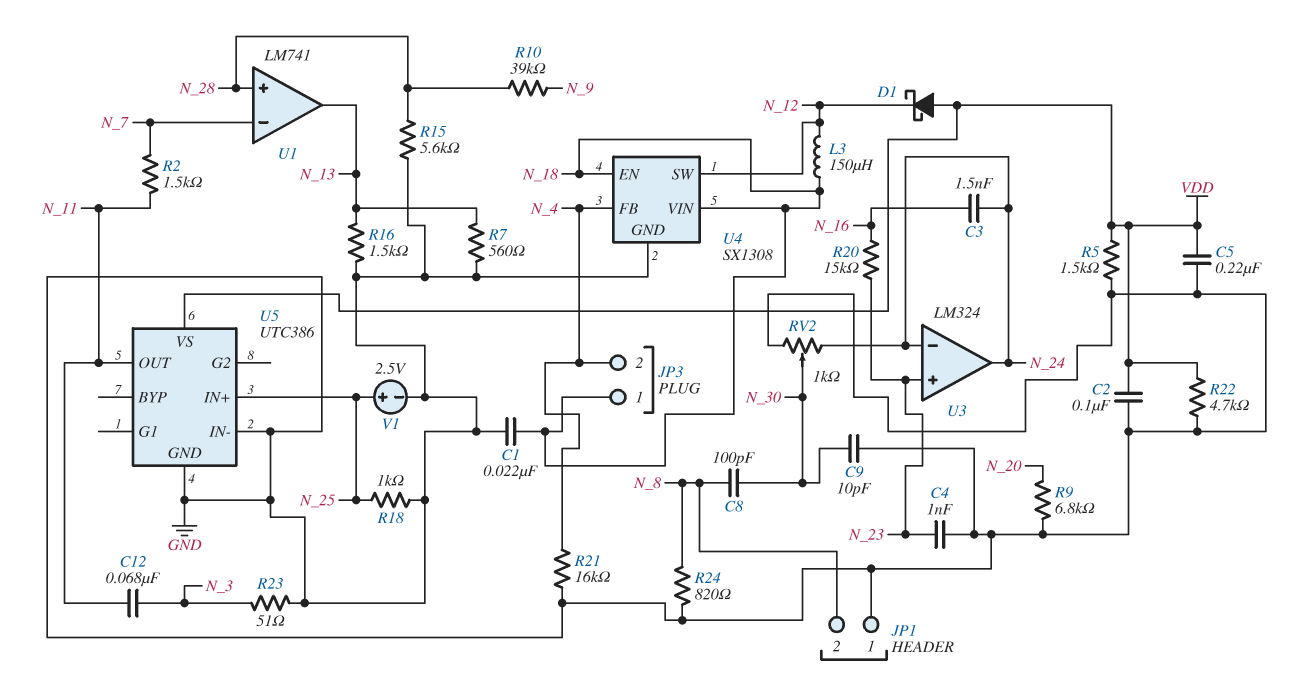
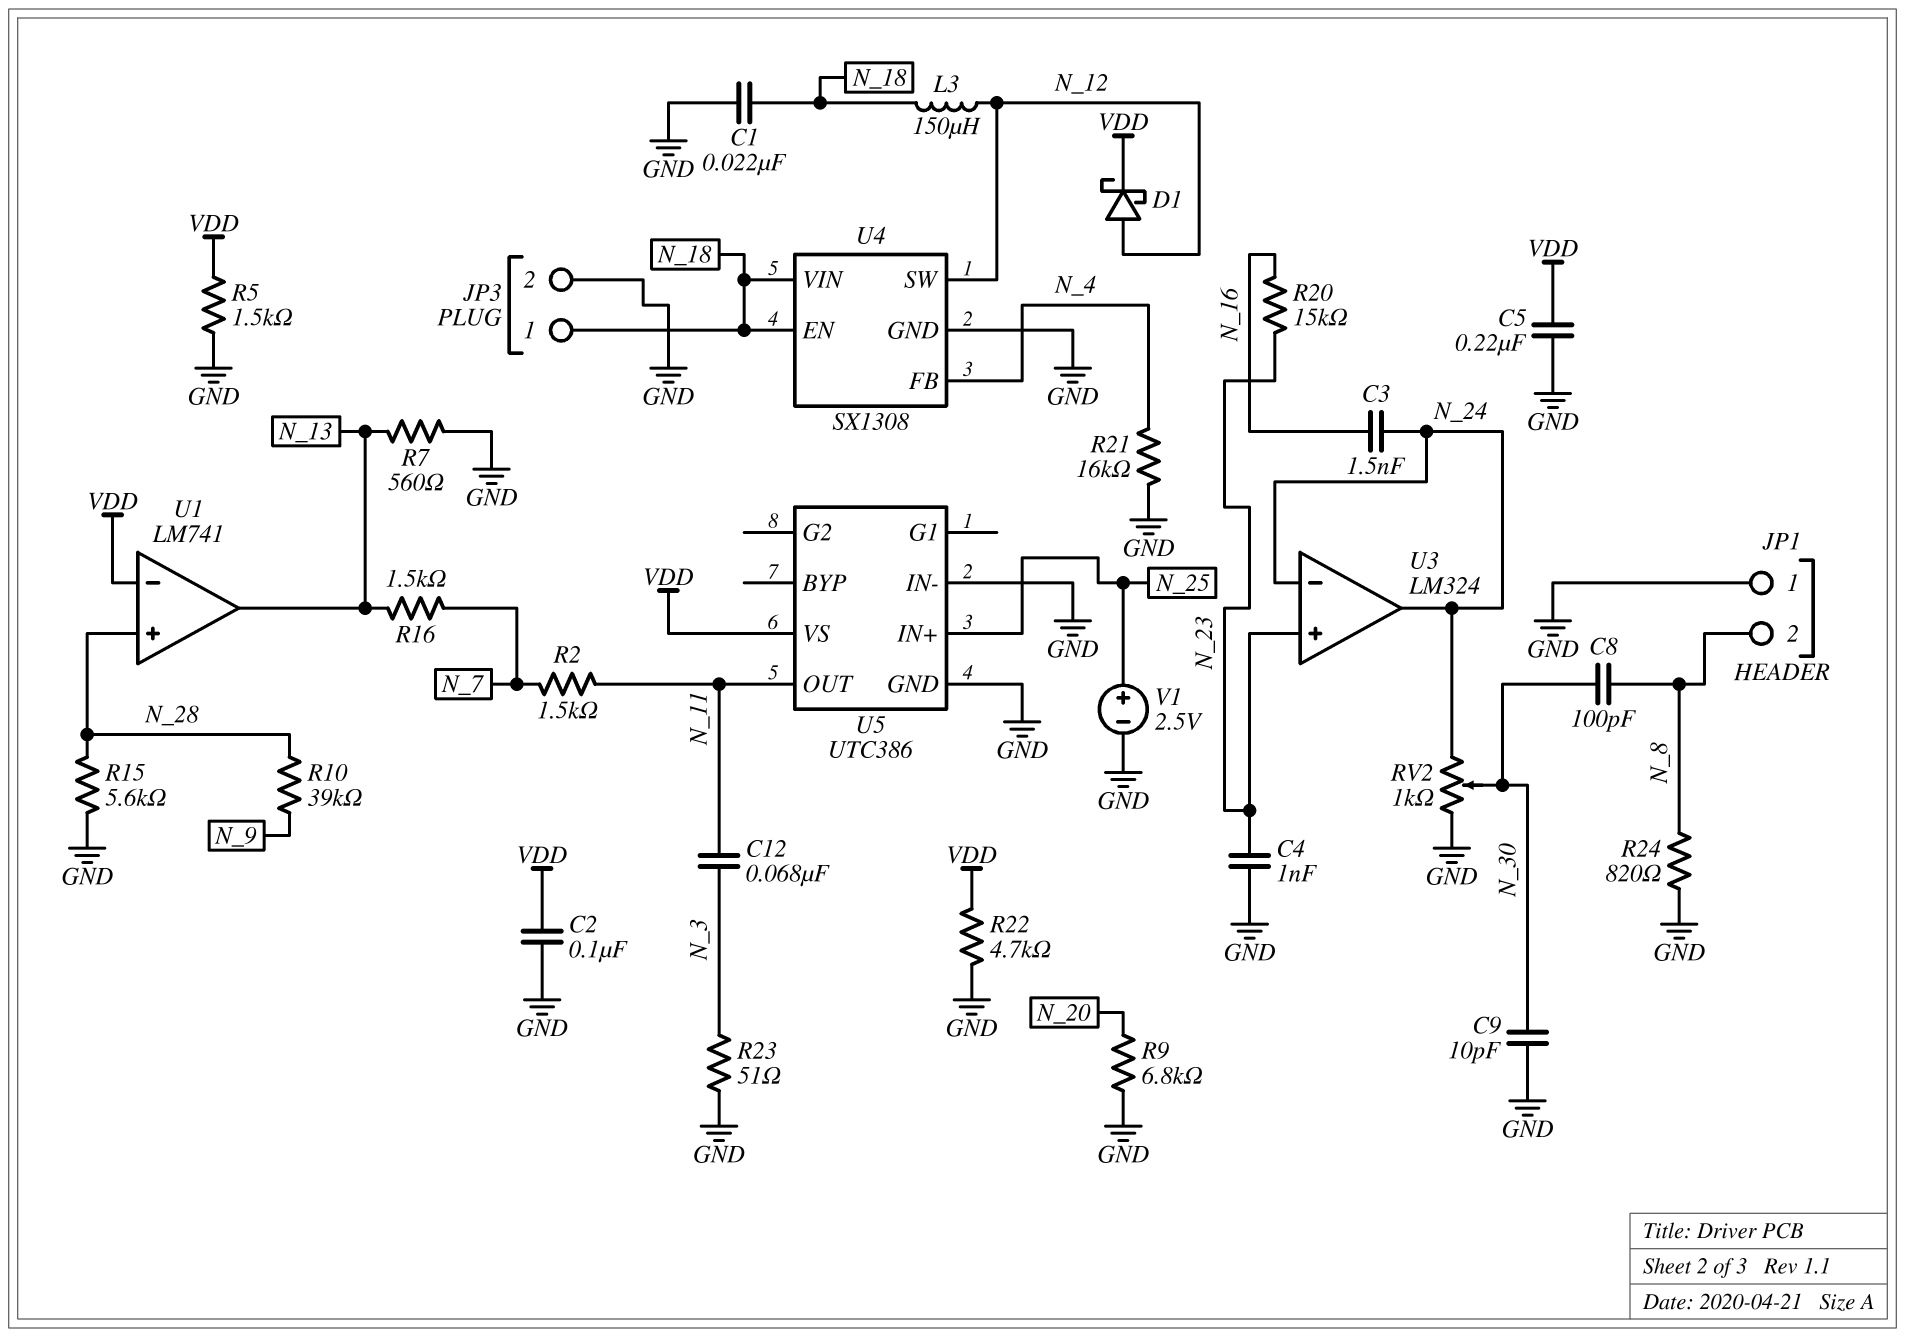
D1: schottky (A VDD, K N_12) -> schottky (A N_12, K VDD)
JP3 pin 2: N_4 -> GND
R16: 1.5k (GND, N_13) -> 1.5k (N_7, N_13)
R18: 1k (GND, N_25) -> none
U1 pin in-: N_7 -> VDD

